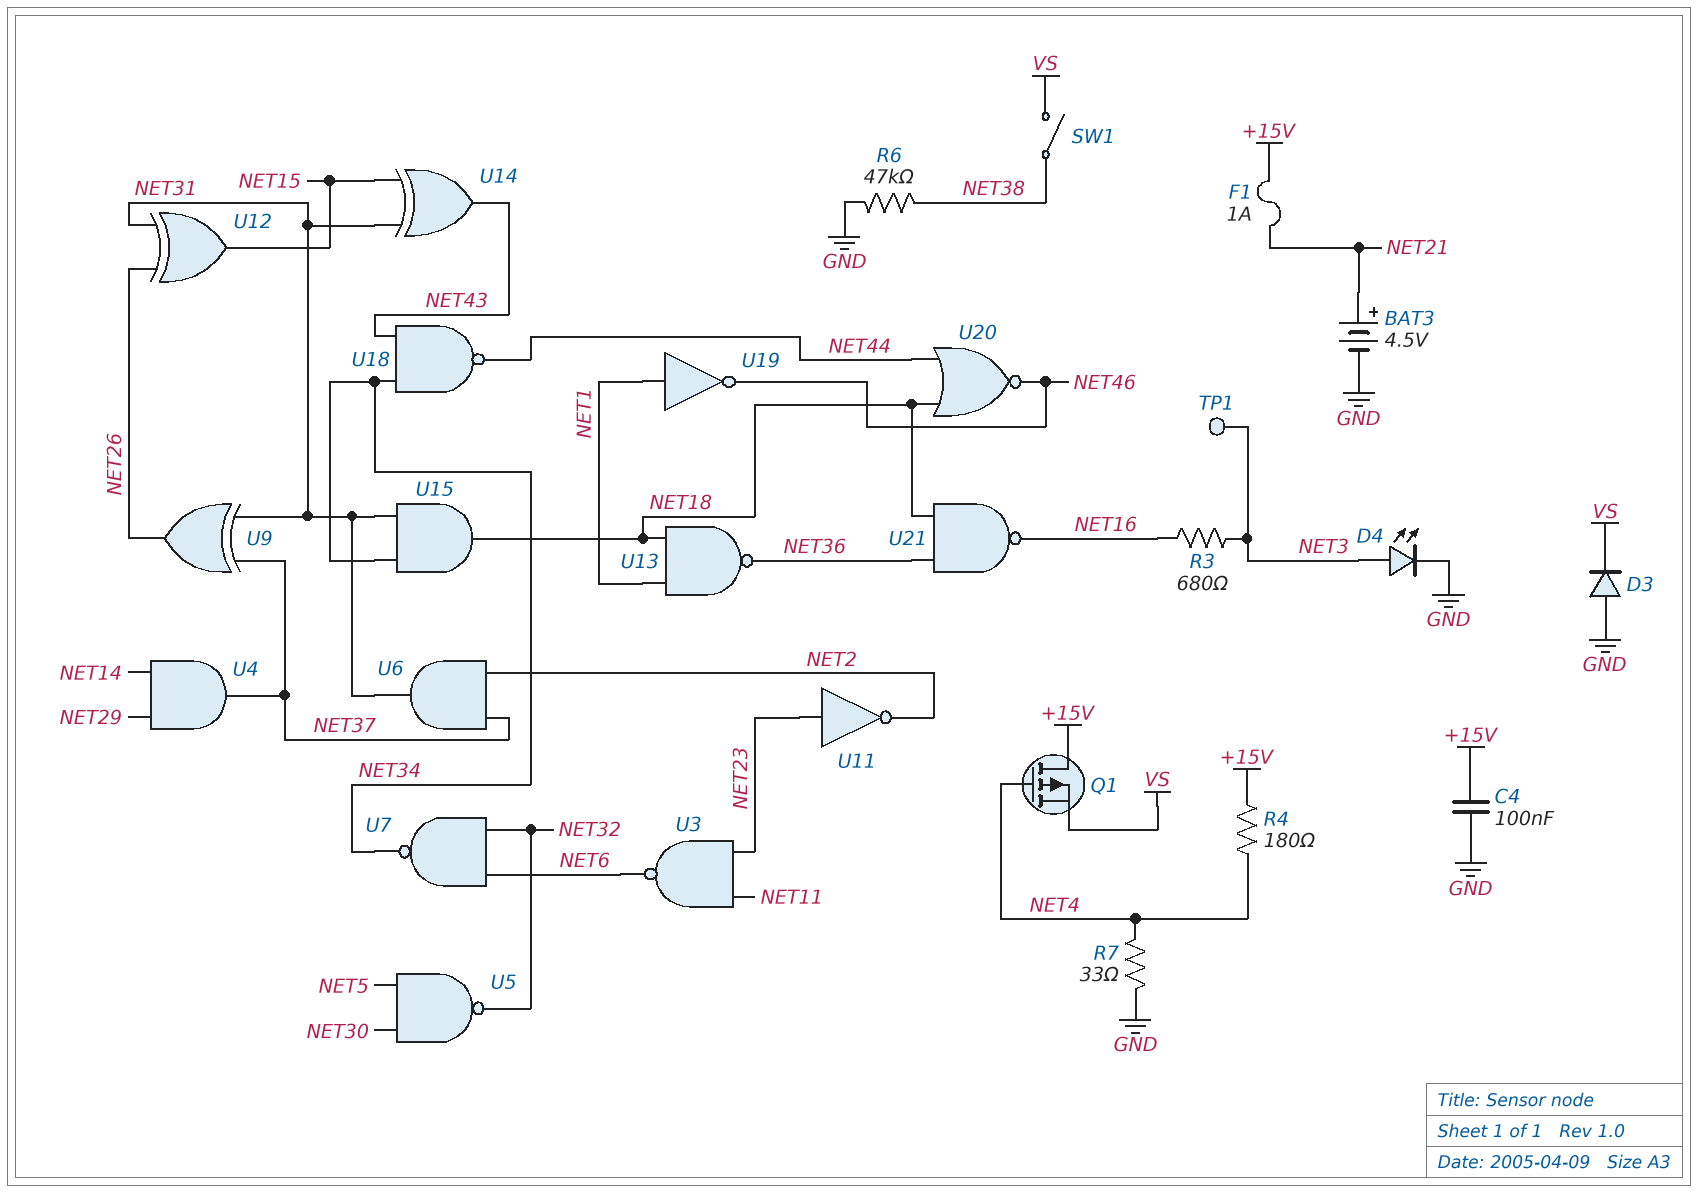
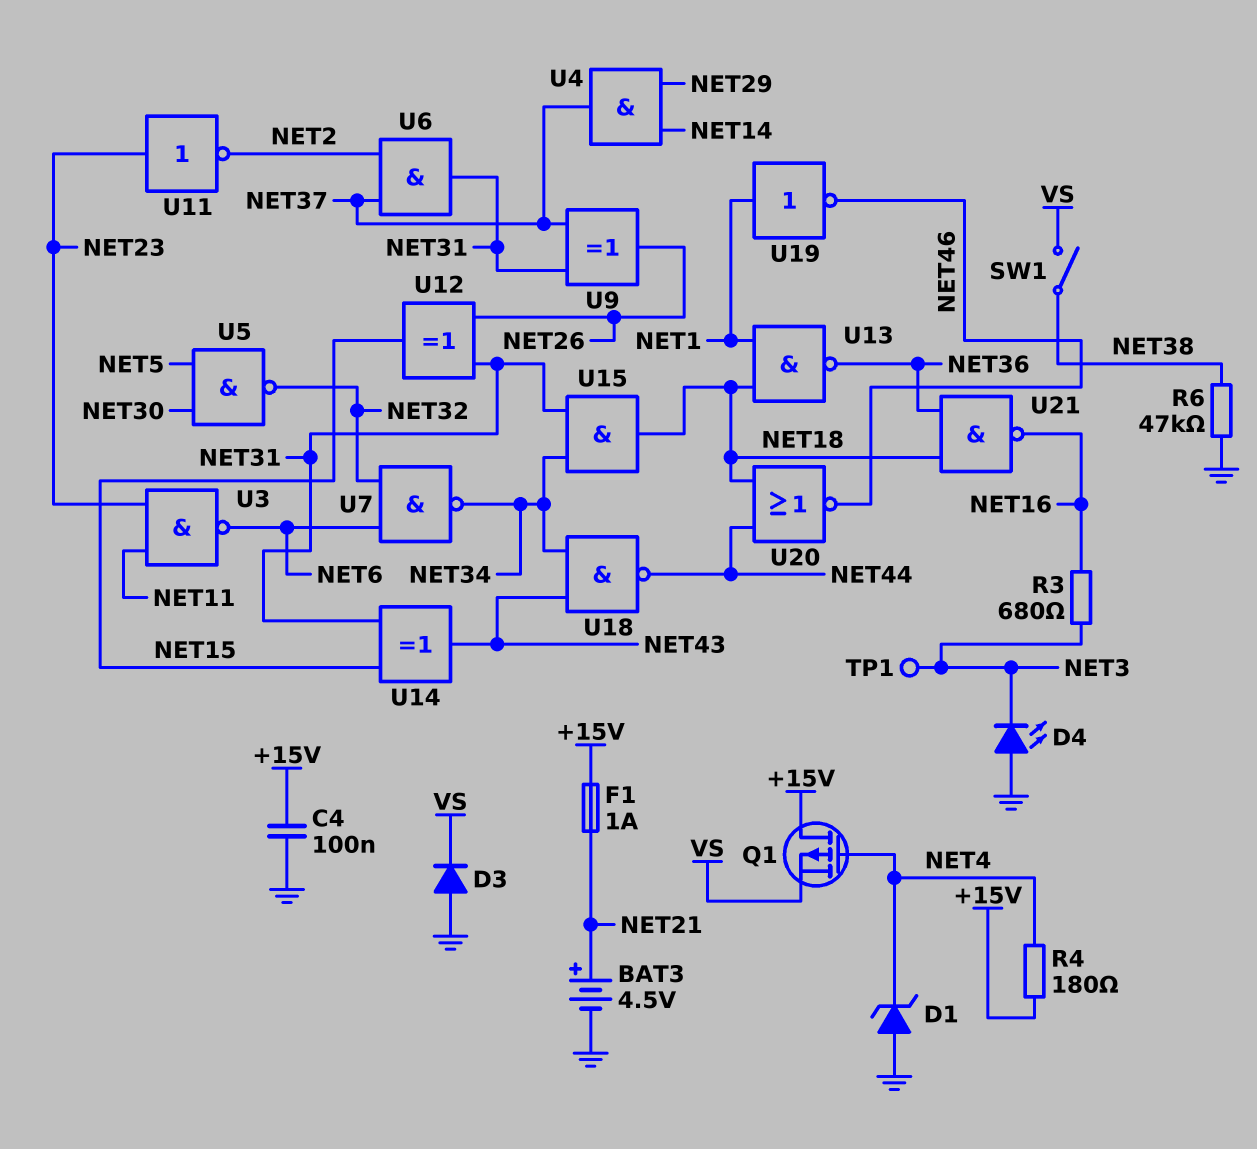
D1: none -> zener (A GND, K NET4)
D4: LED (A NET3, K GND) -> LED (A GND, K NET3)
R7: 33 (GND, NET4) -> none

